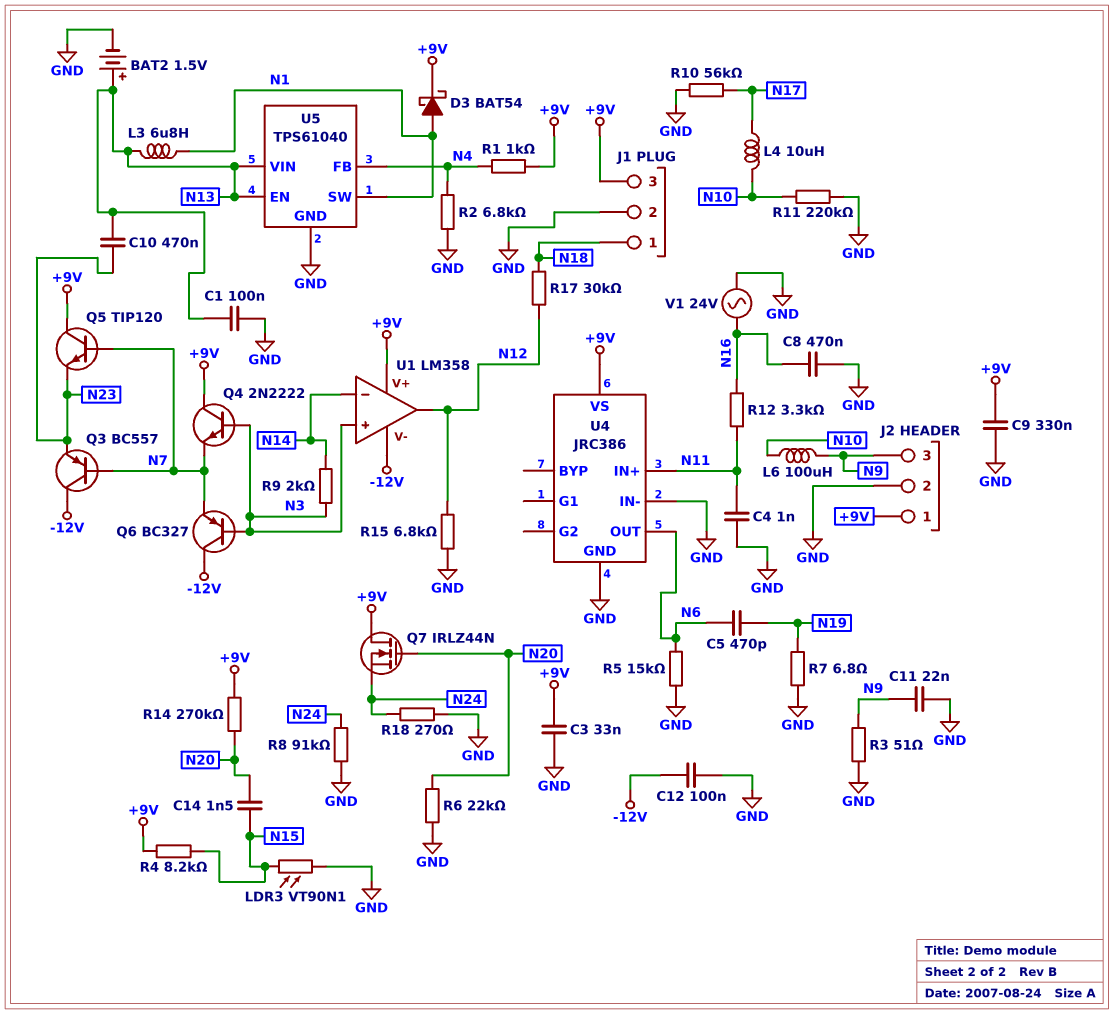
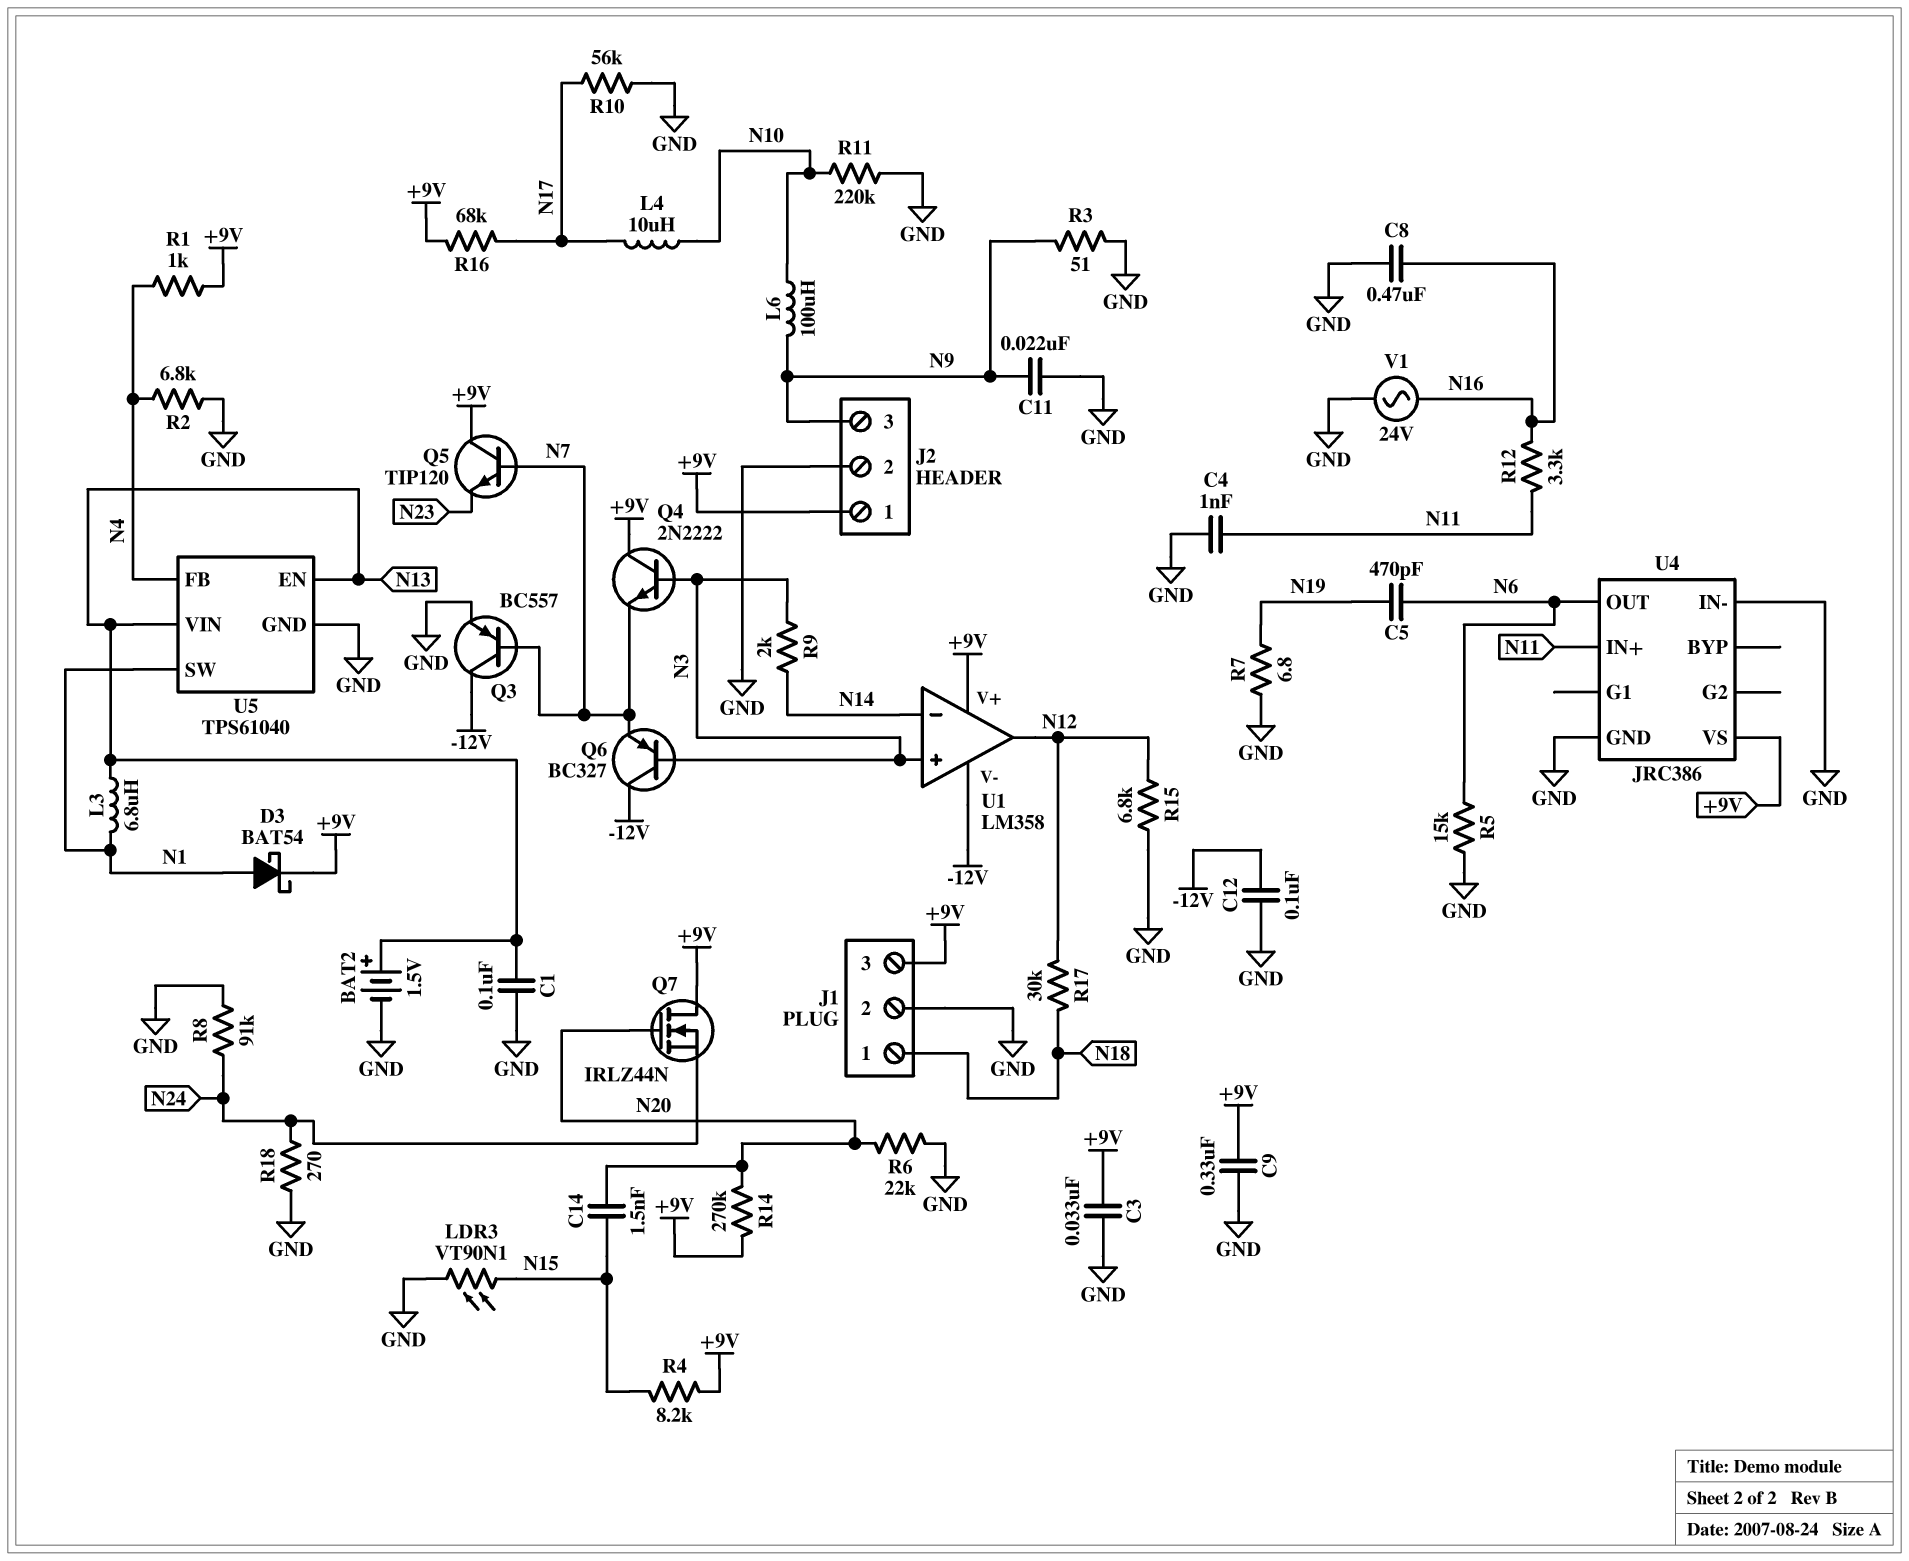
C10: 470nF (N13, N23) -> none
Q3: PNP BC557 (B N7, C -12V, E N23) -> PNP BC557 (B N7, C -12V, E GND)
R16: none -> 68k (+9V, N17)

